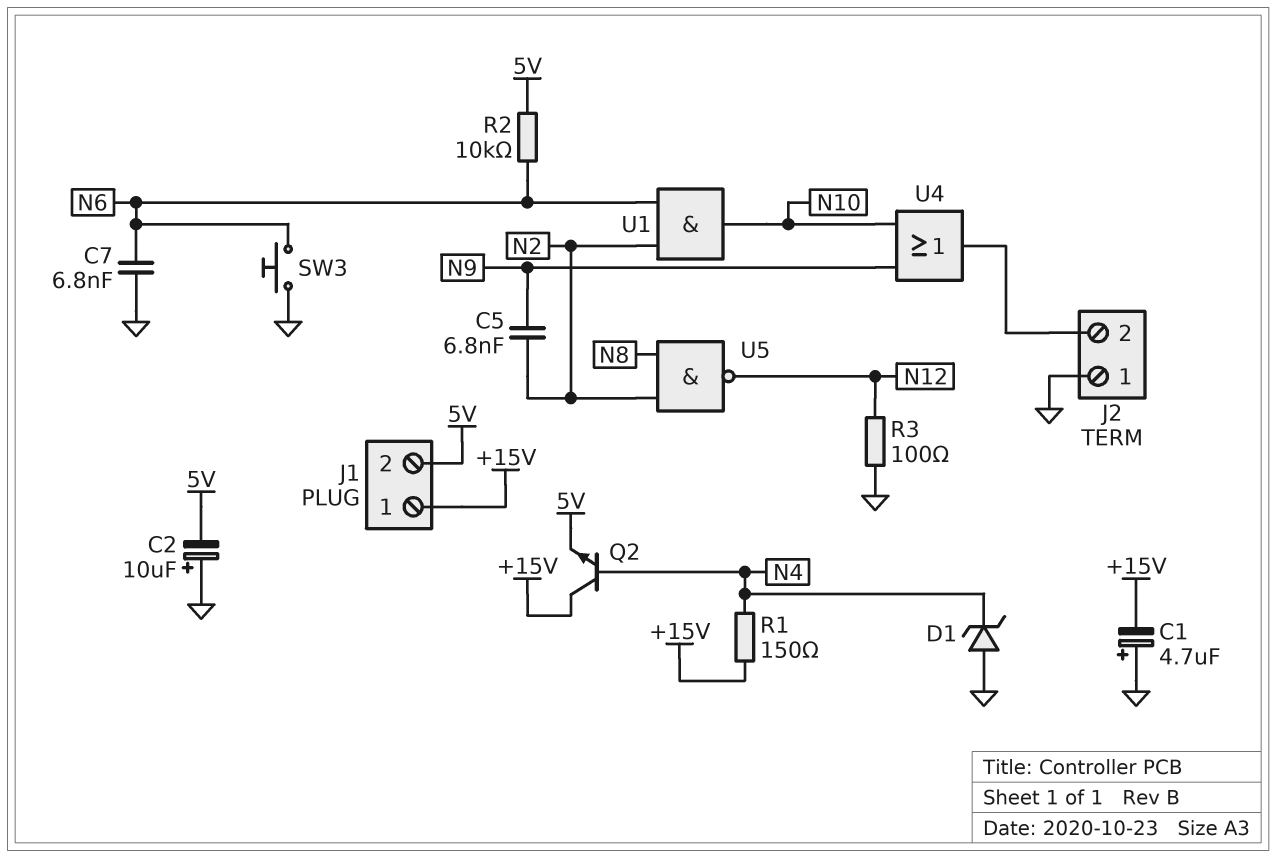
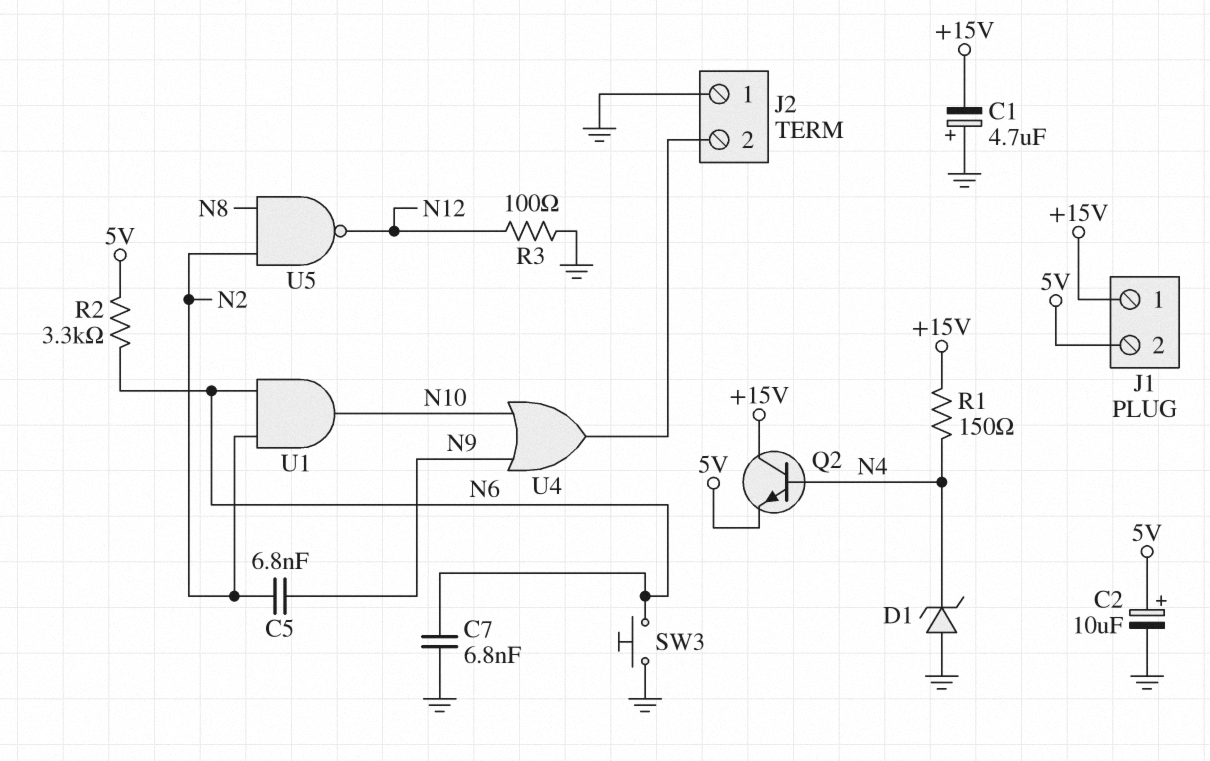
C2: 10uF (plus GND, minus 5V) -> 10uF (plus 5V, minus GND)
R2: 10k (5V, N6) -> 3.3k (5V, N6)

